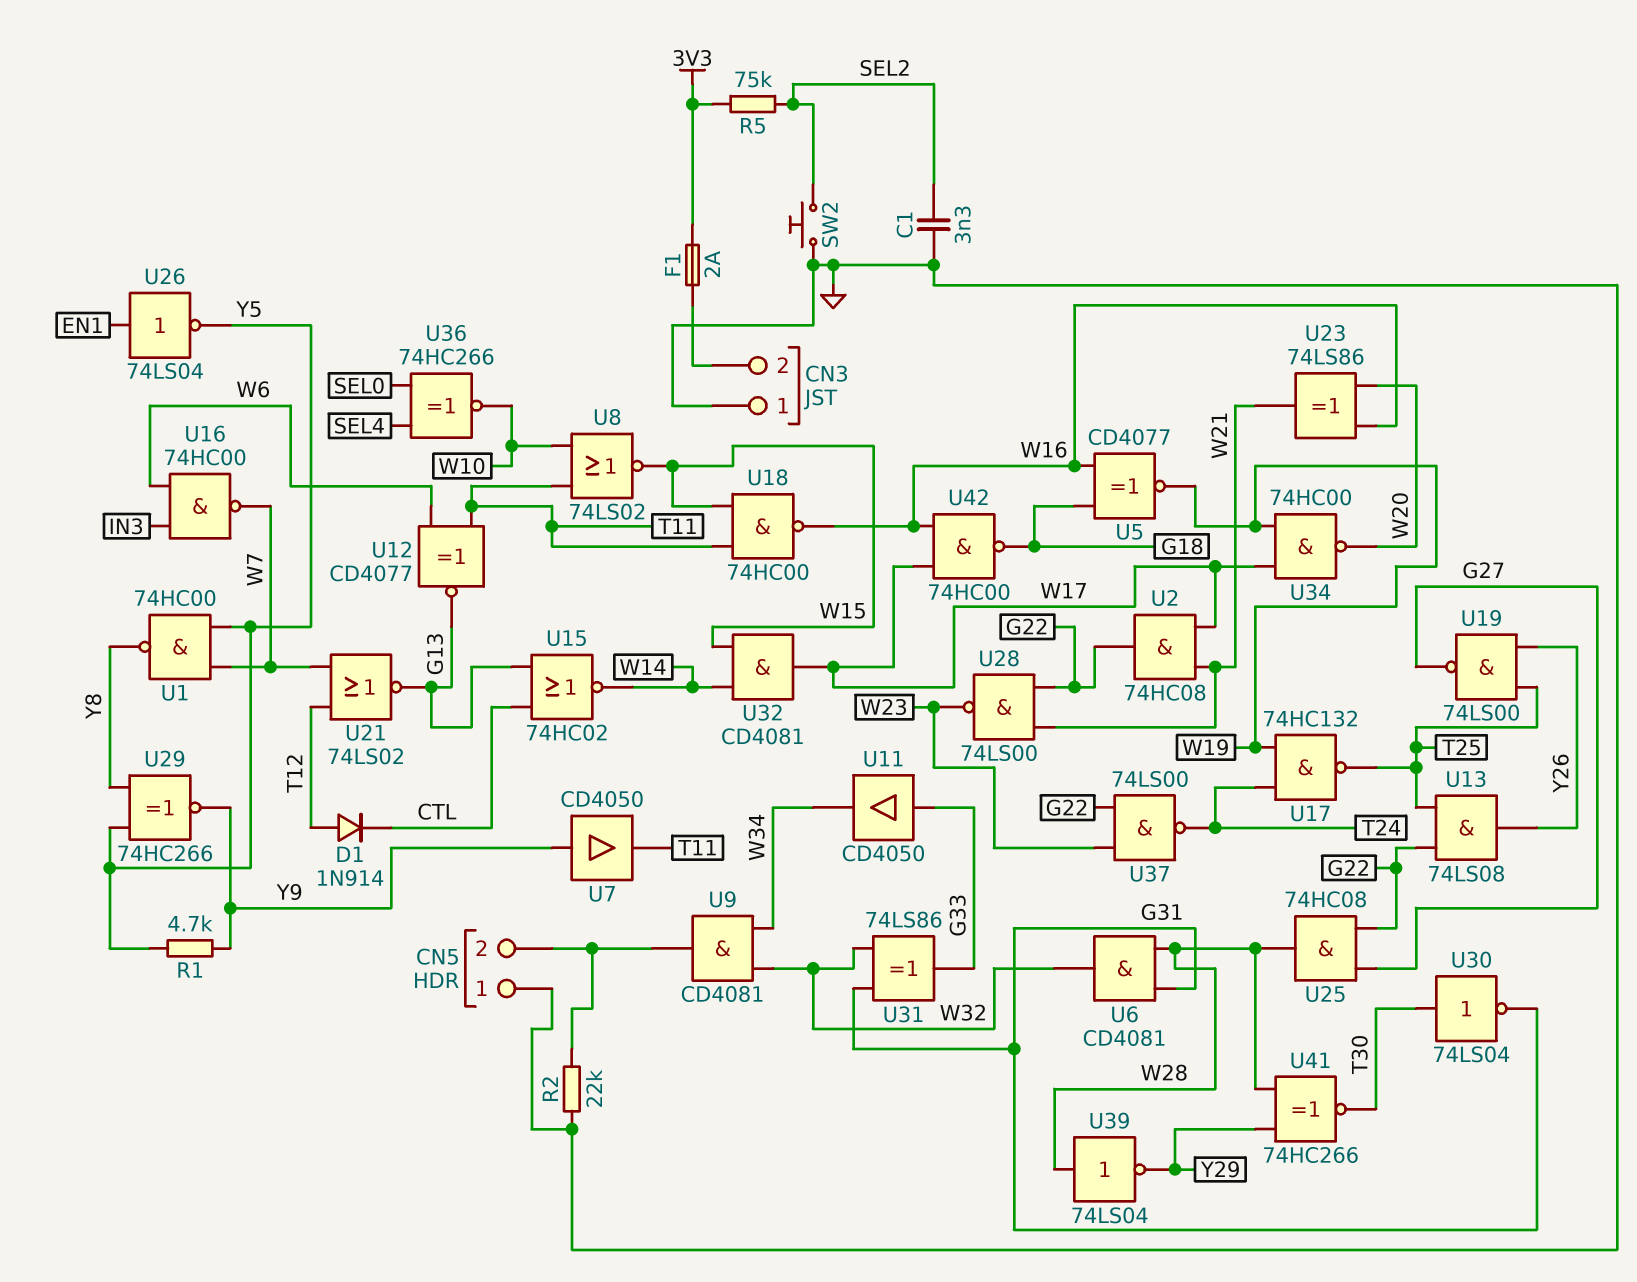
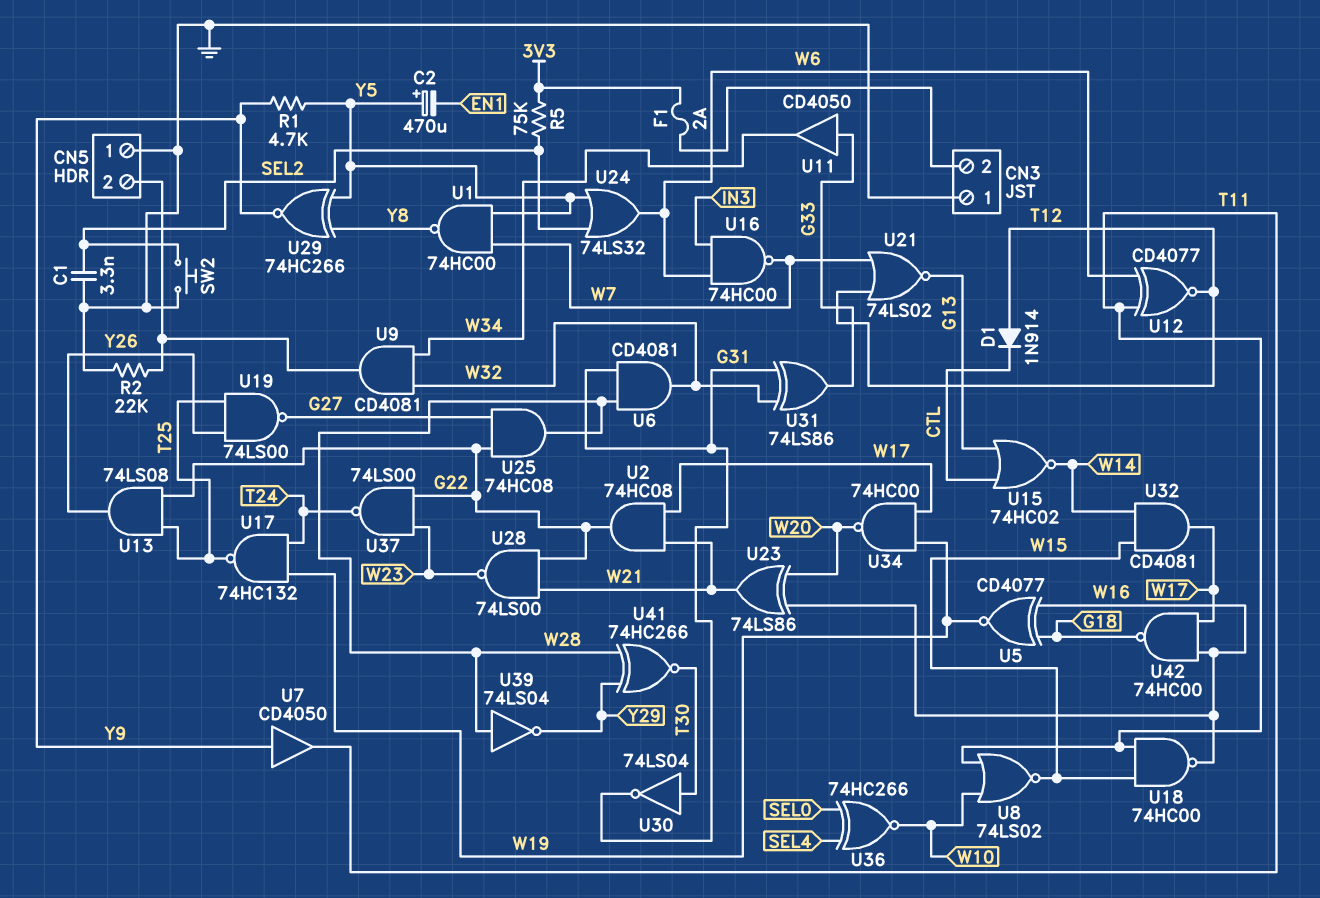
C2: none -> 470uF (plus Y5, minus EN1)
U12: XNOR CD4077 (in T11, in W6, out G13) -> XNOR CD4077 (in T11, in W6, out T12)
U24: none -> OR 74LS32 (in SEL2, in Y5, out W6)
U26: NOT 74LS04 (in EN1, out Y5) -> none

